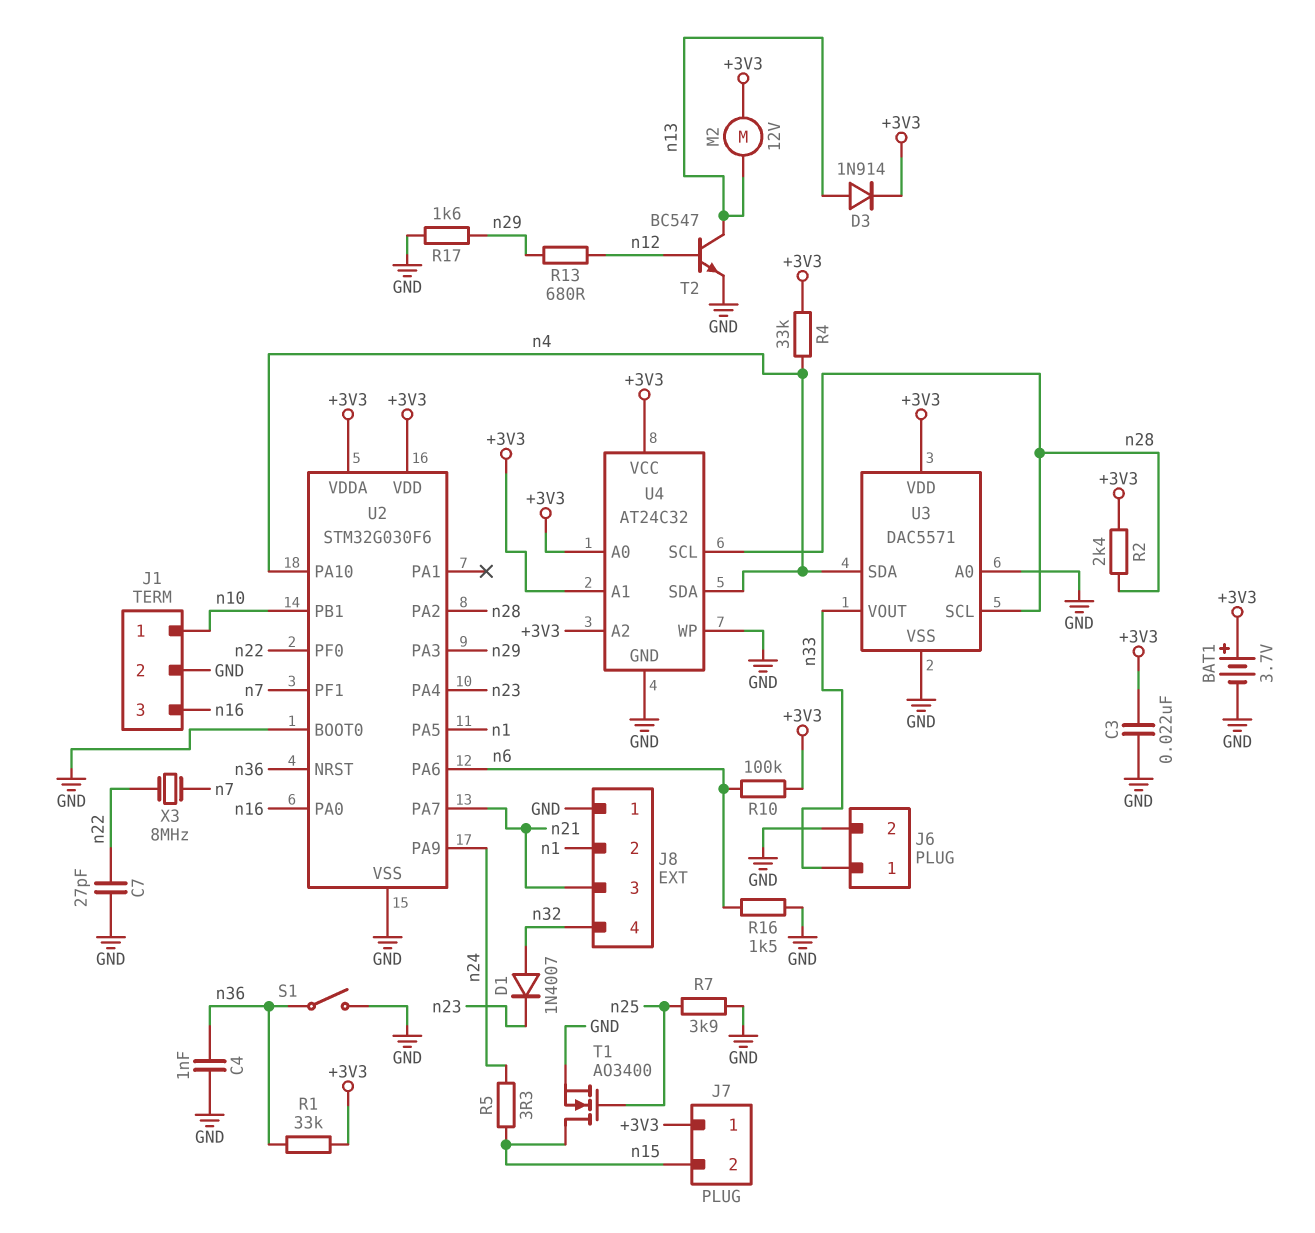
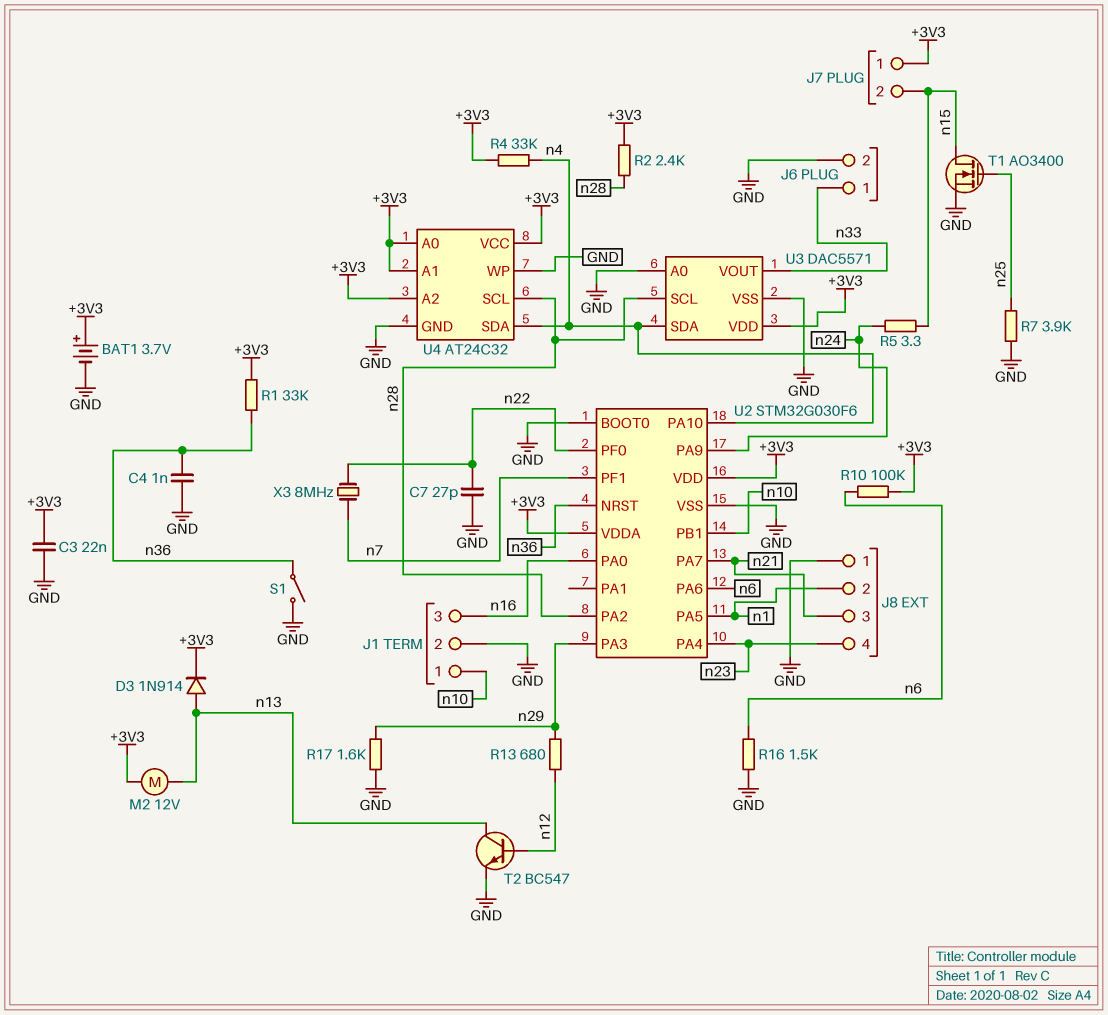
D1: diode 1N4007 (A n32, K n23) -> none
J8 pin 4: n32 -> n23

